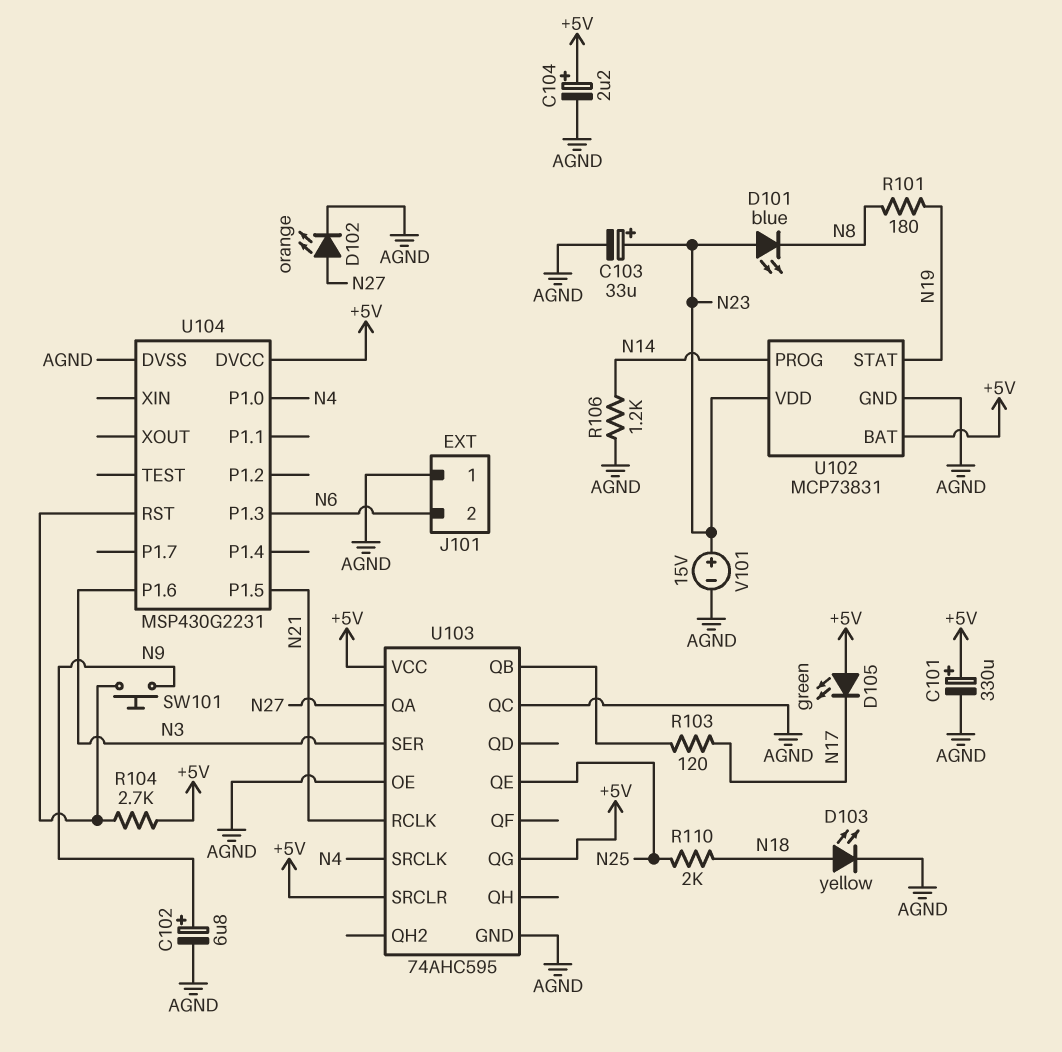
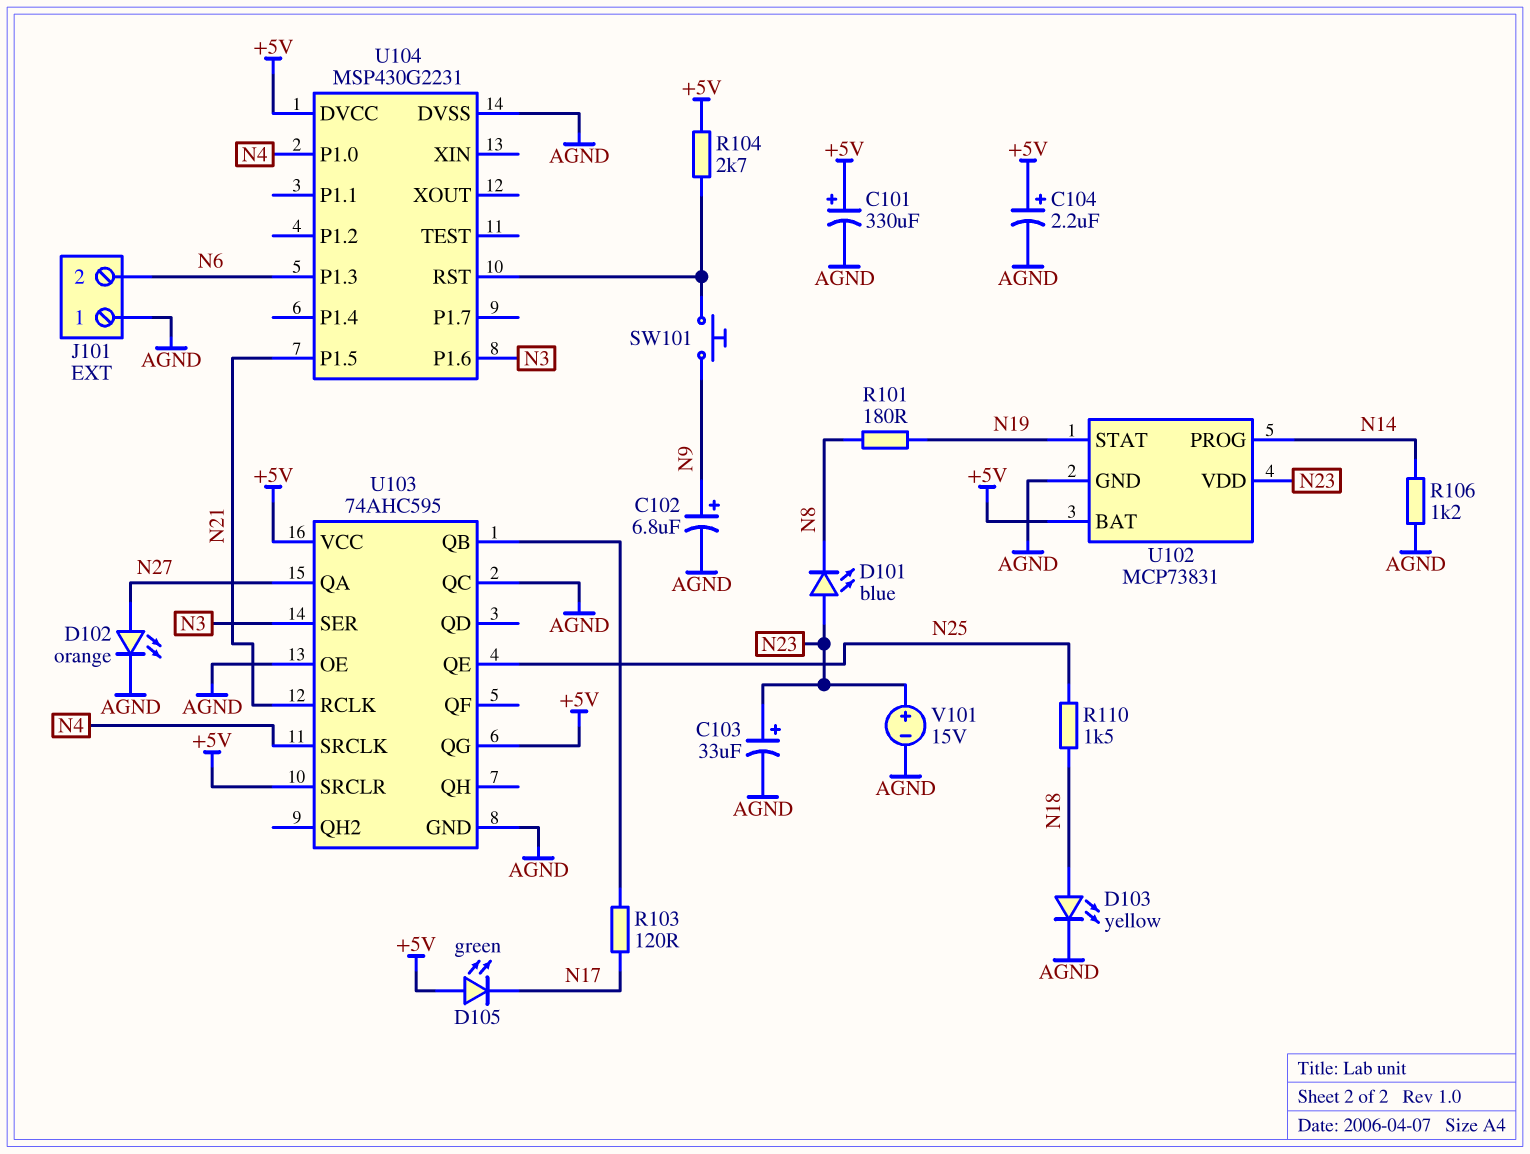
R110: 2k (N18, N25) -> 1.5k (N18, N25)

